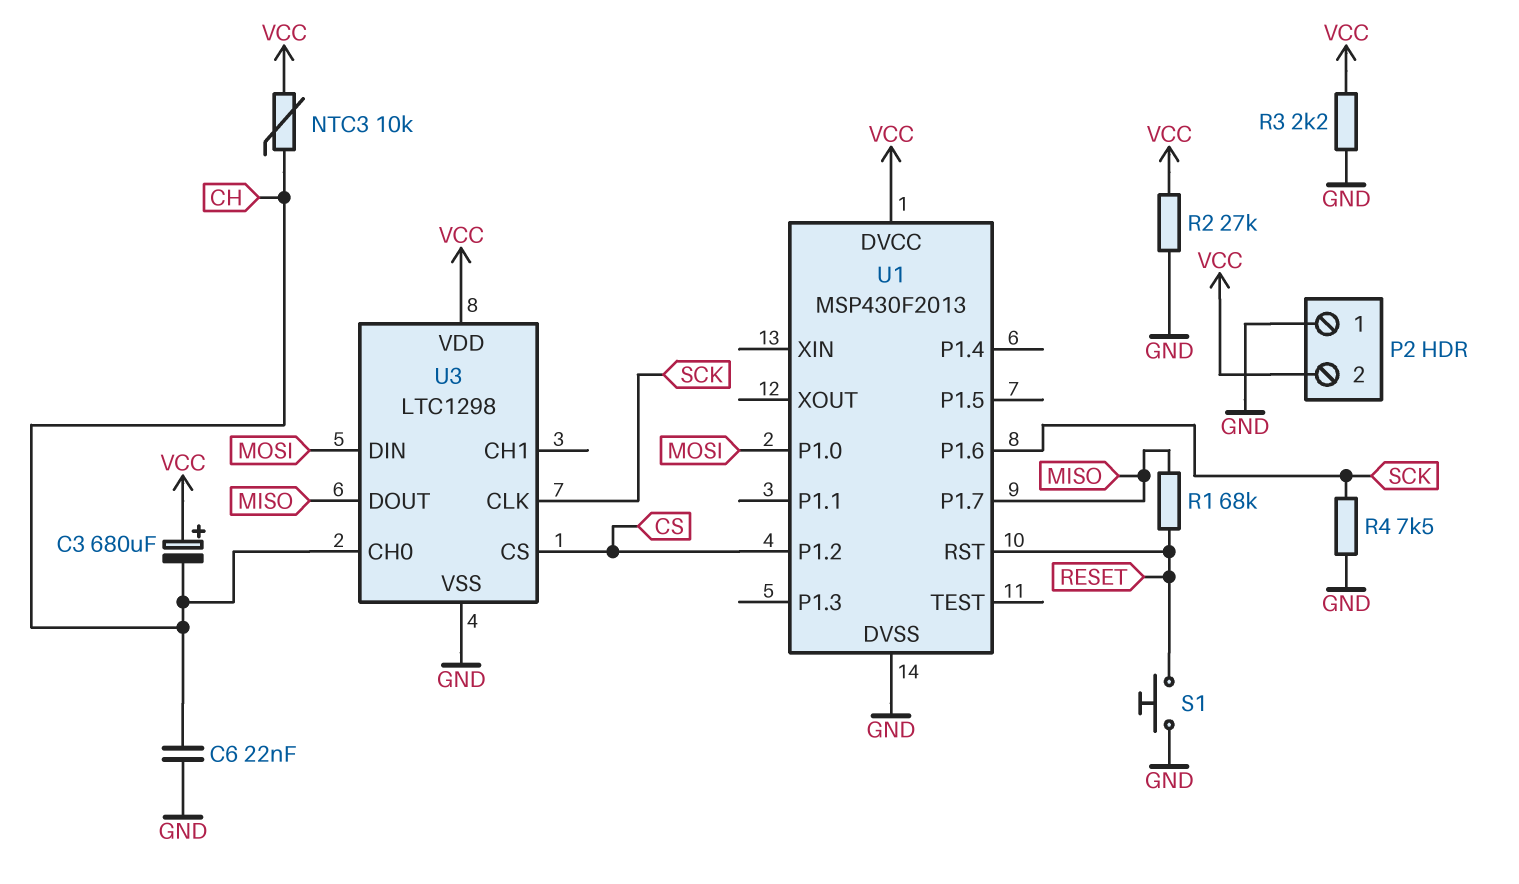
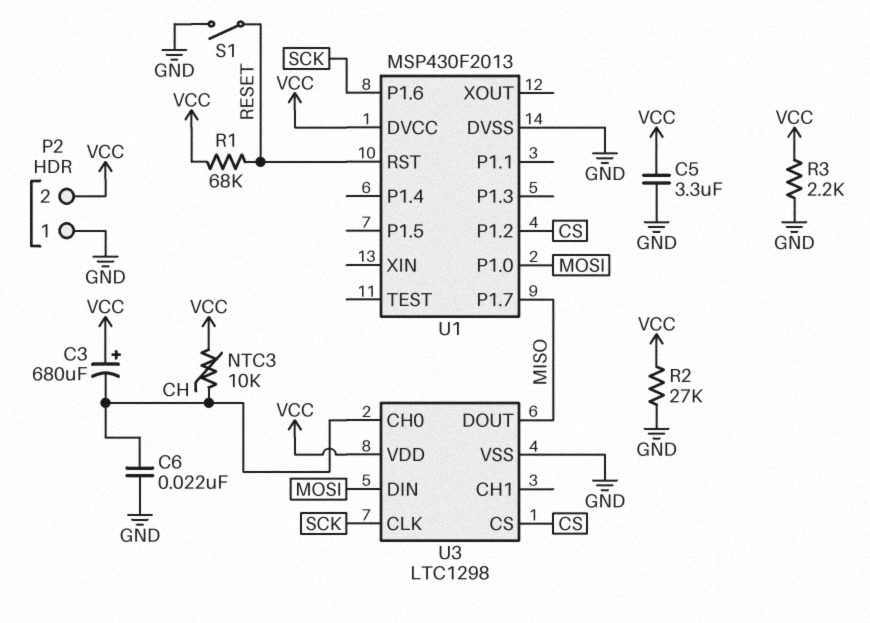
C5: none -> 3.3uF (GND, VCC)
R1: 68k (MISO, RESET) -> 68k (RESET, VCC)
R4: 7.5k (GND, SCK) -> none
S1: button (GND, RESET) -> switch (GND, RESET)

